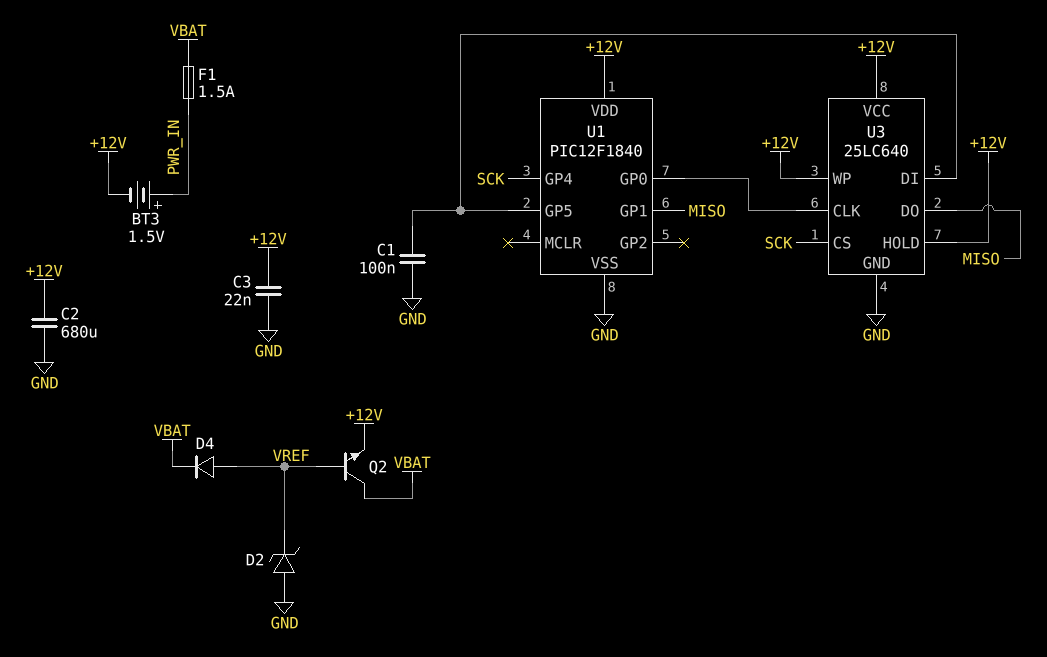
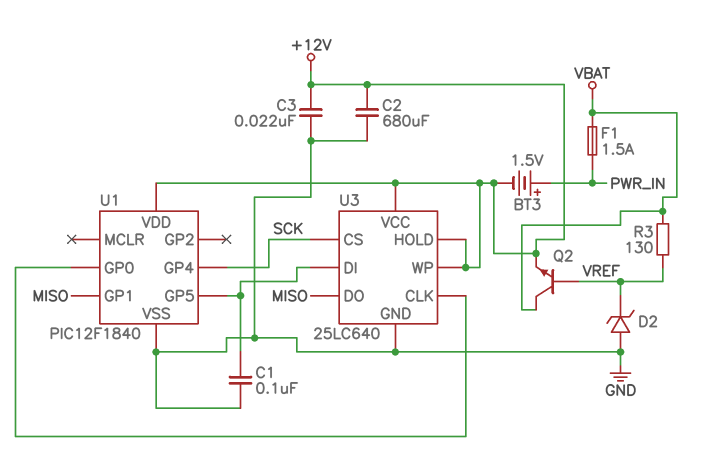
D4: diode (A VREF, K VBAT) -> none
R3: none -> 130 (VBAT, VREF)

